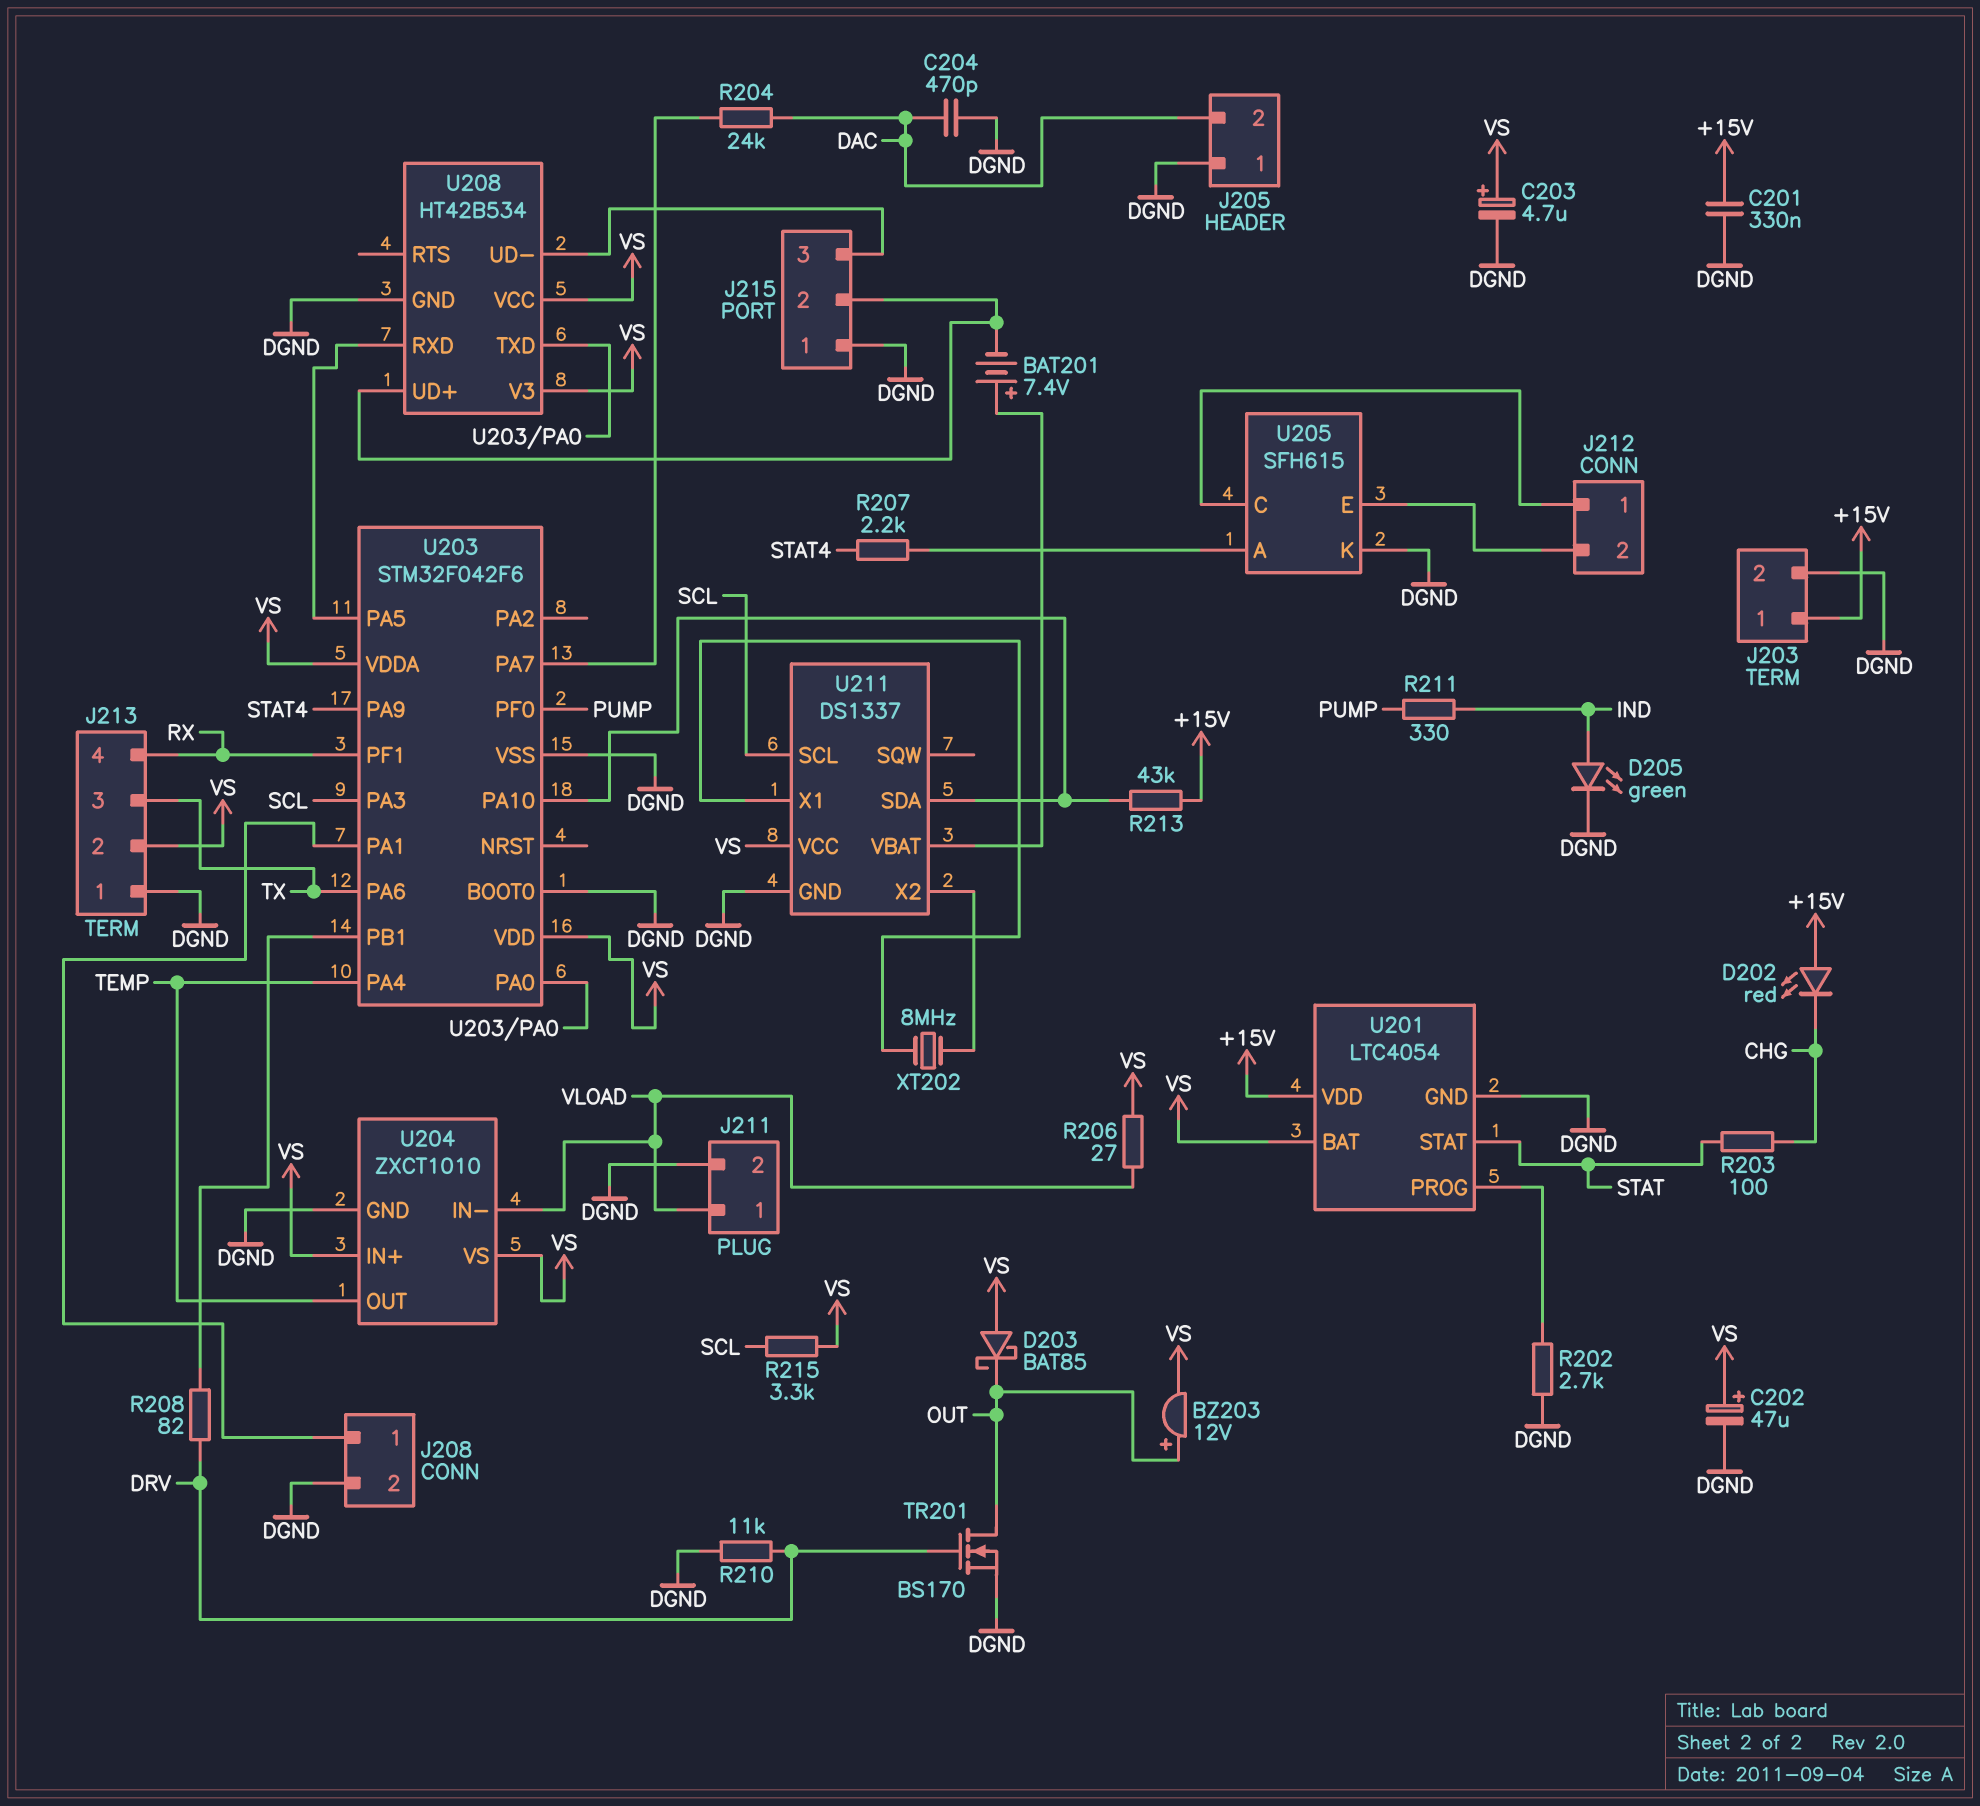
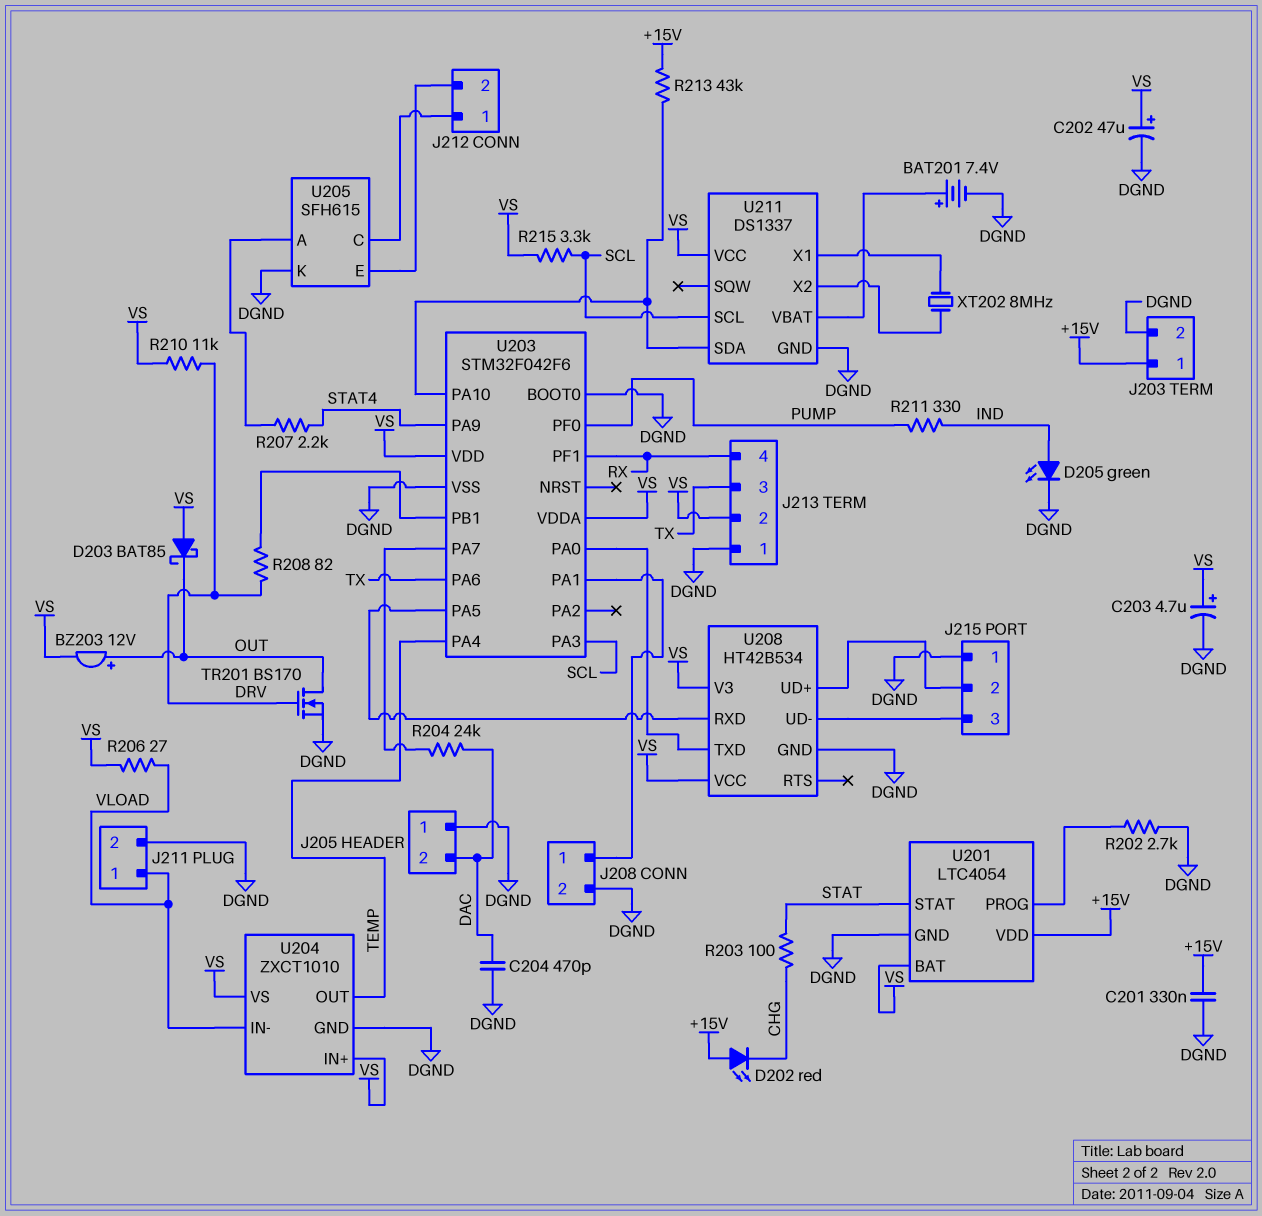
BAT201: 7.4V (plus U211/VBAT, minus J215/2) -> 7.4V (plus U211/VBAT, minus DGND)
R210: 11k (DGND, DRV) -> 11k (DRV, VS)

